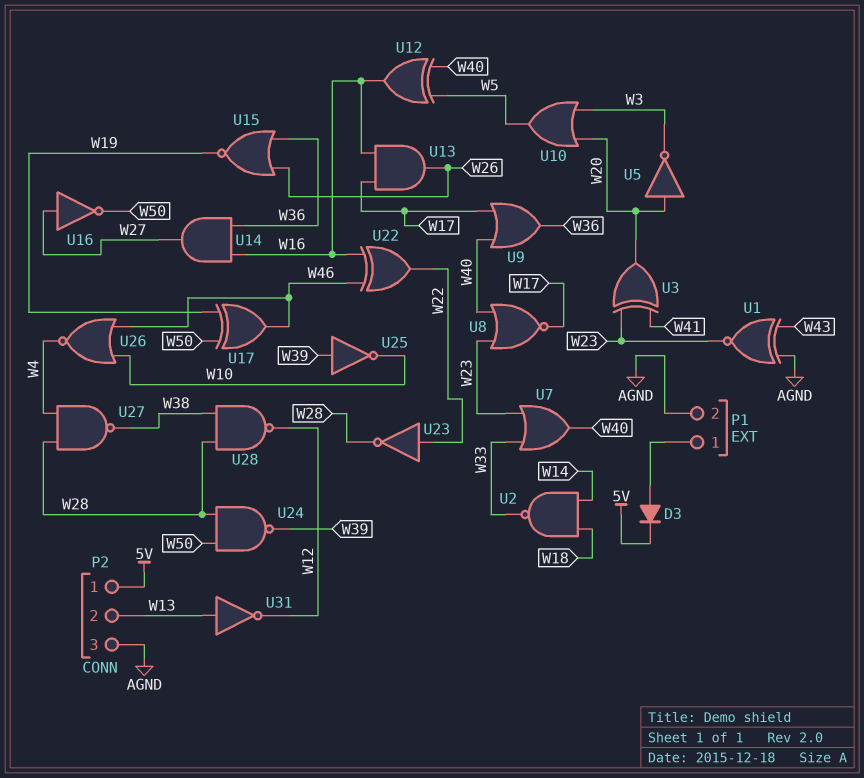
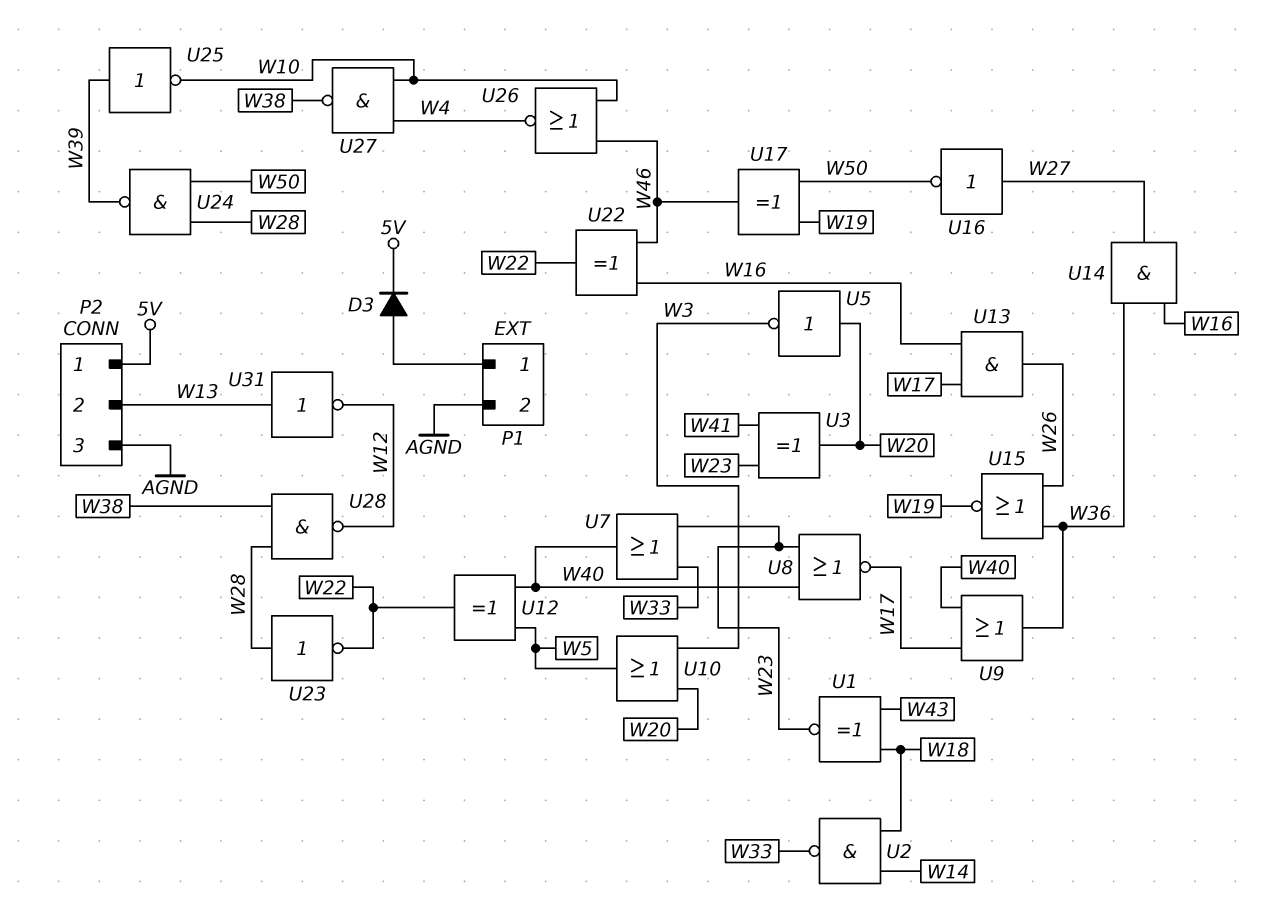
U1: XNOR (in AGND, in W43, out W23) -> XNOR (in W18, in W43, out W23)
U12: XOR (in W5, in W40, out W16) -> XOR (in W5, in W40, out W22)
U23: NOT (in W22, out W28) -> NOT (in W28, out W22)
U27: NAND (in W4, in W28, out W38) -> NAND (in W4, in W10, out W38)

